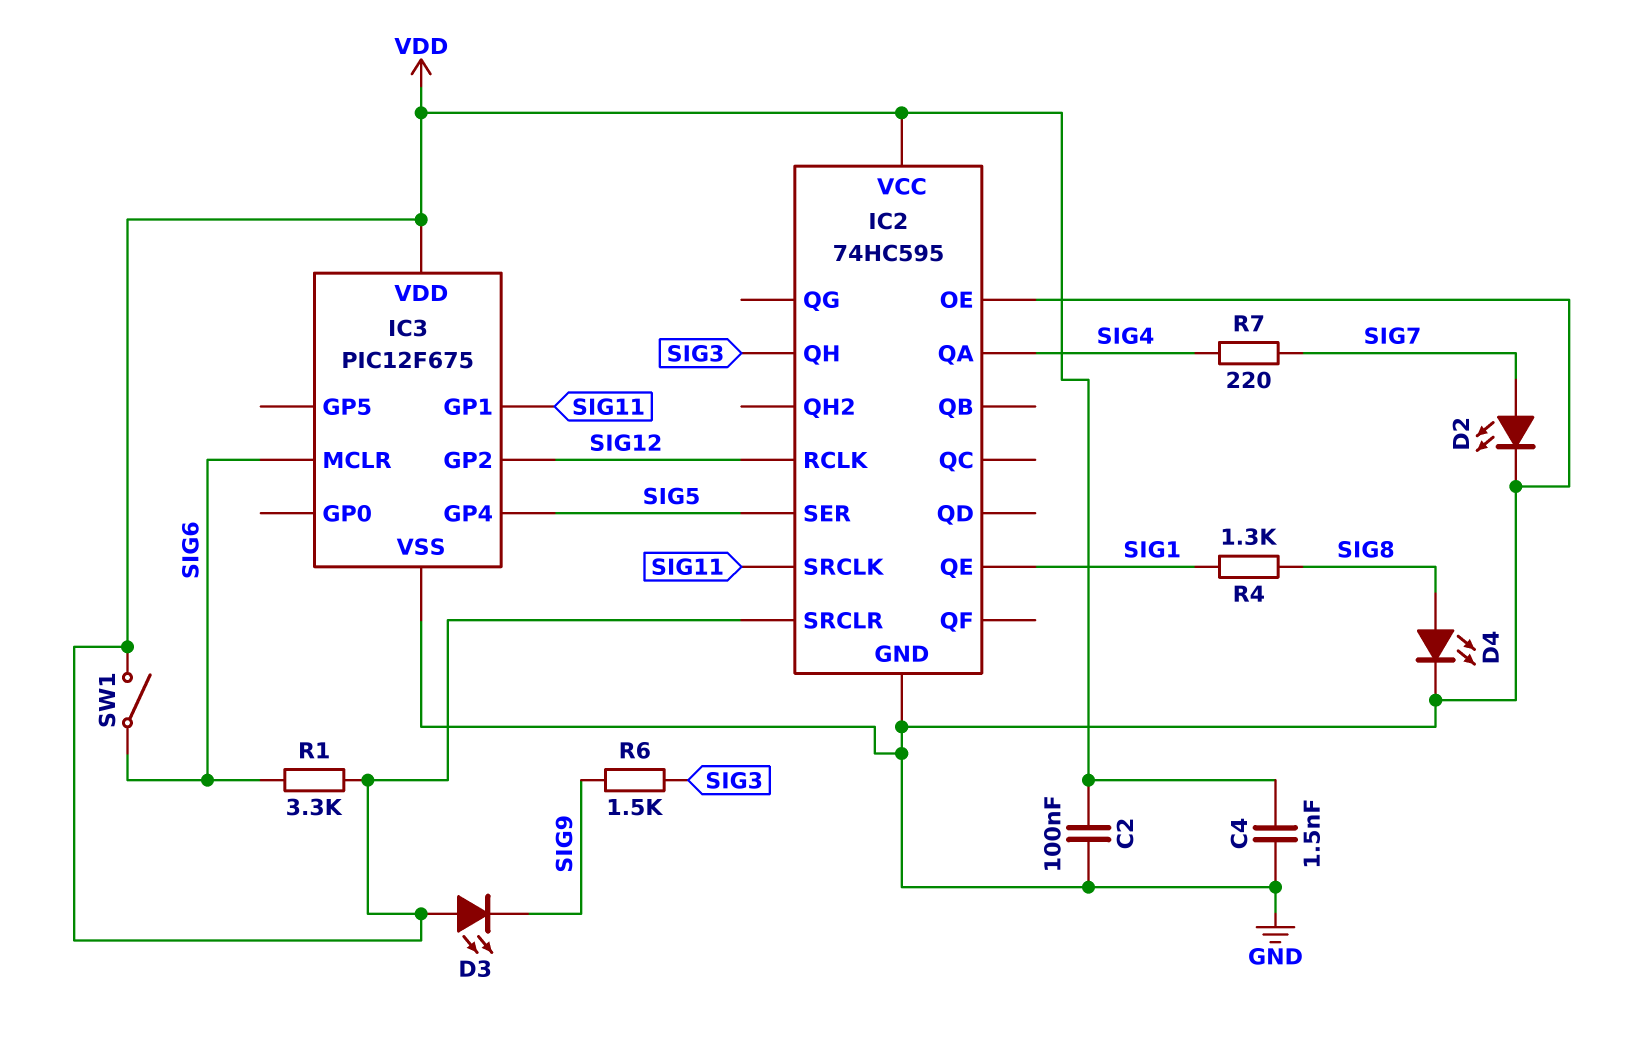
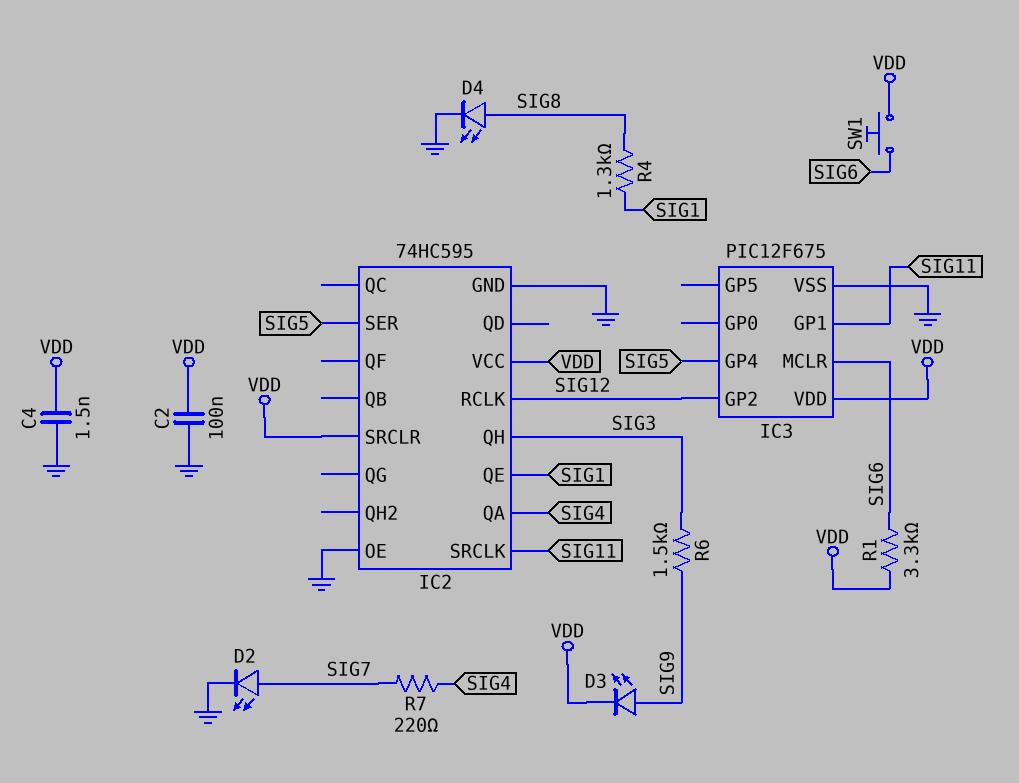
D3: LED (A VDD, K SIG9) -> LED (A SIG9, K VDD)
SW1: switch (SIG6, VDD) -> button (SIG6, VDD)

